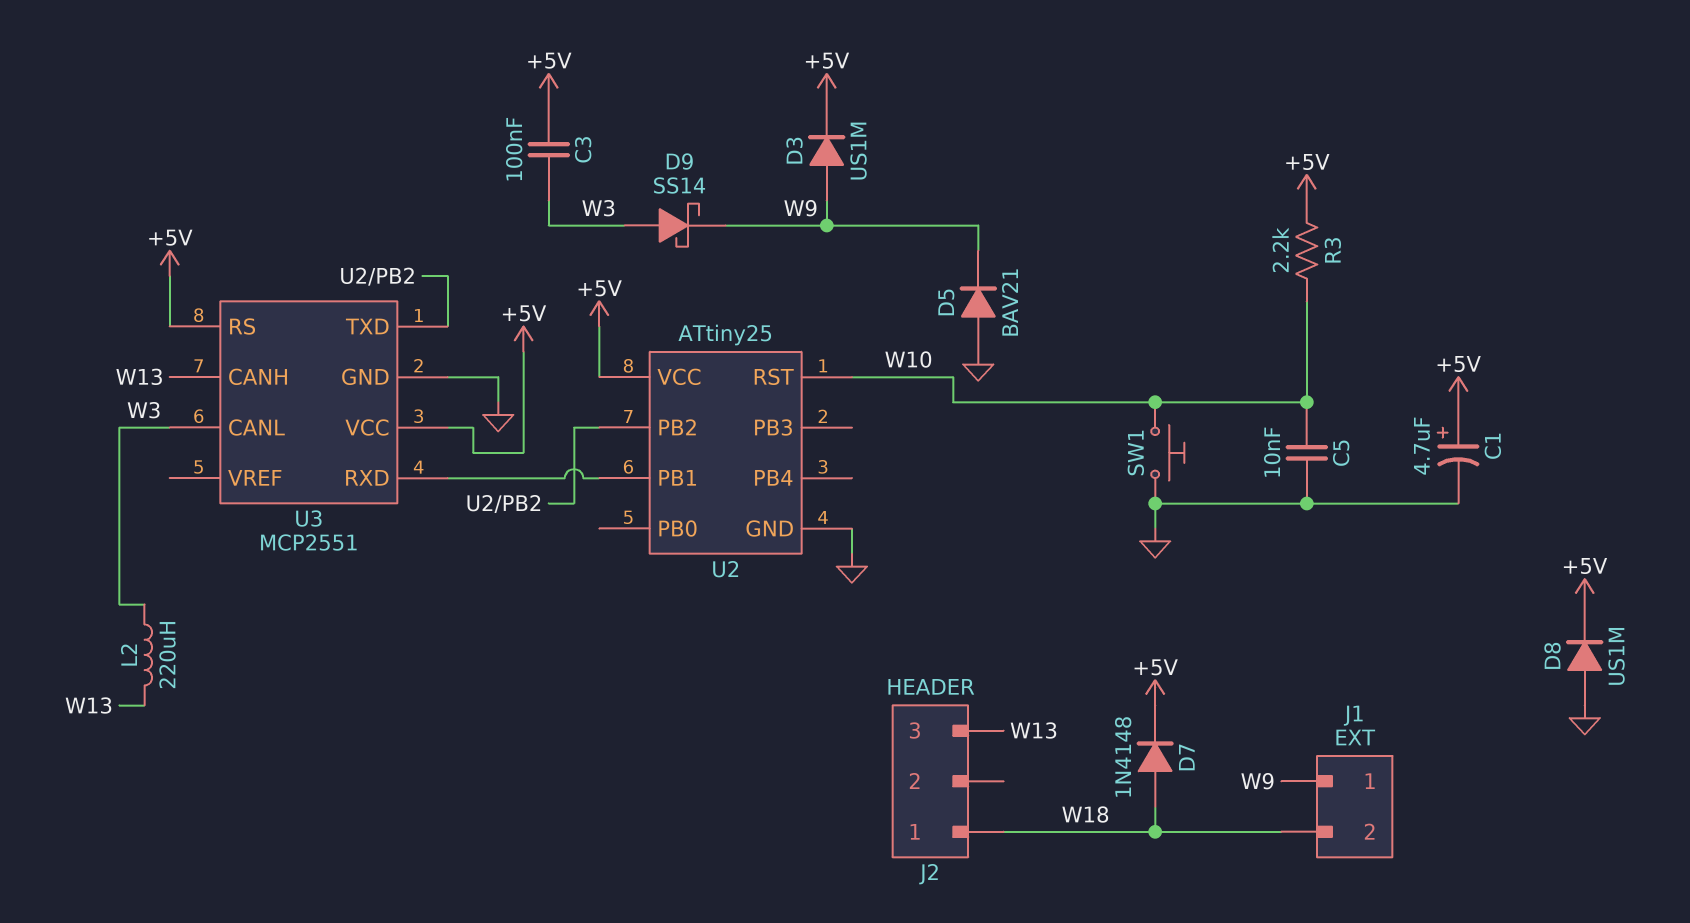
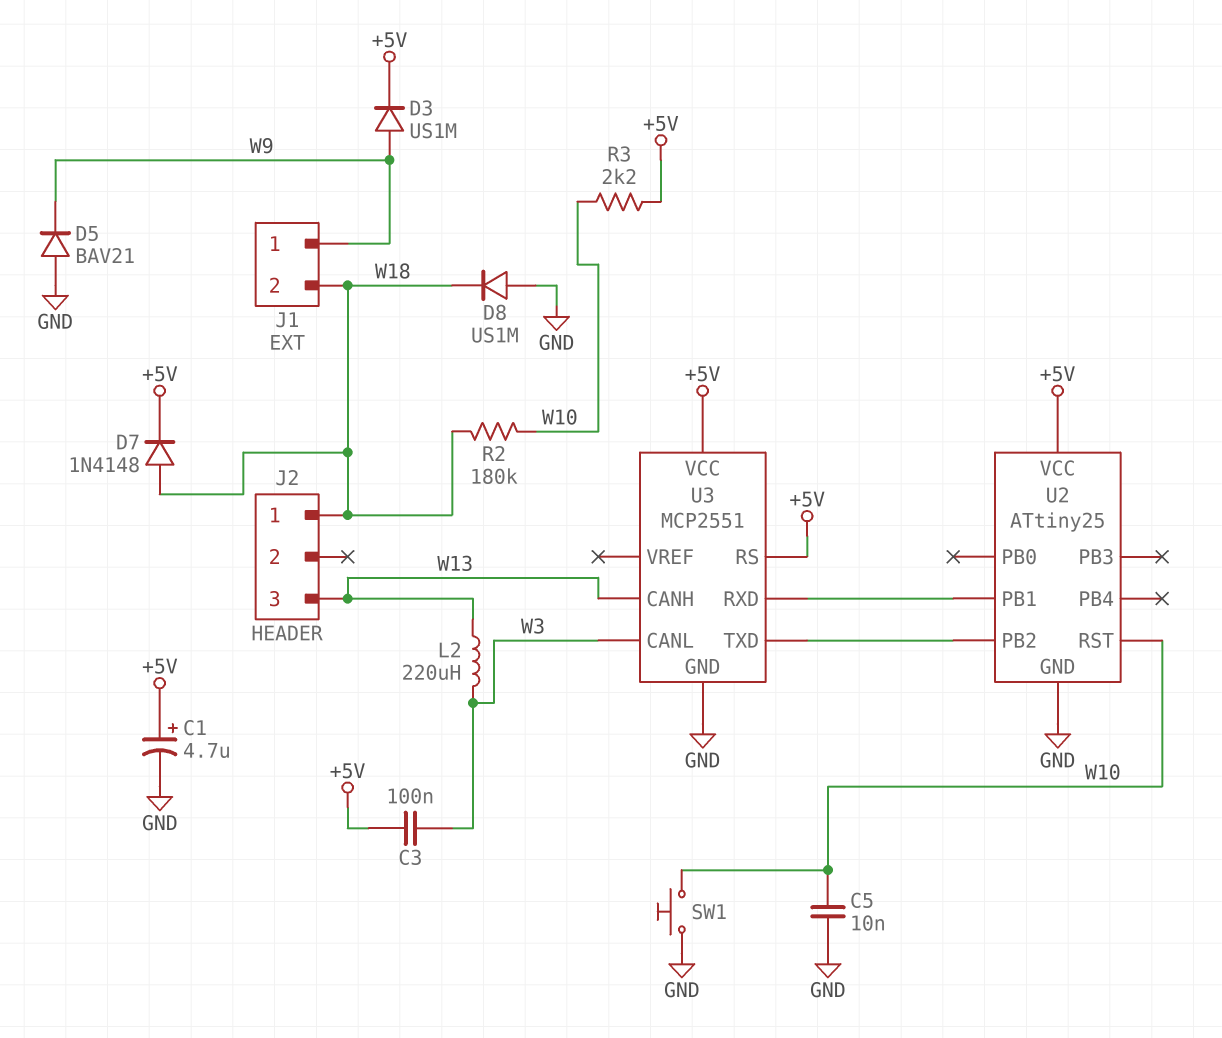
D8: diode US1M (A GND, K +5V) -> diode US1M (A GND, K W18)
D9: schottky SS14 (A W3, K W9) -> none
R2: none -> 180k (W10, W18)

